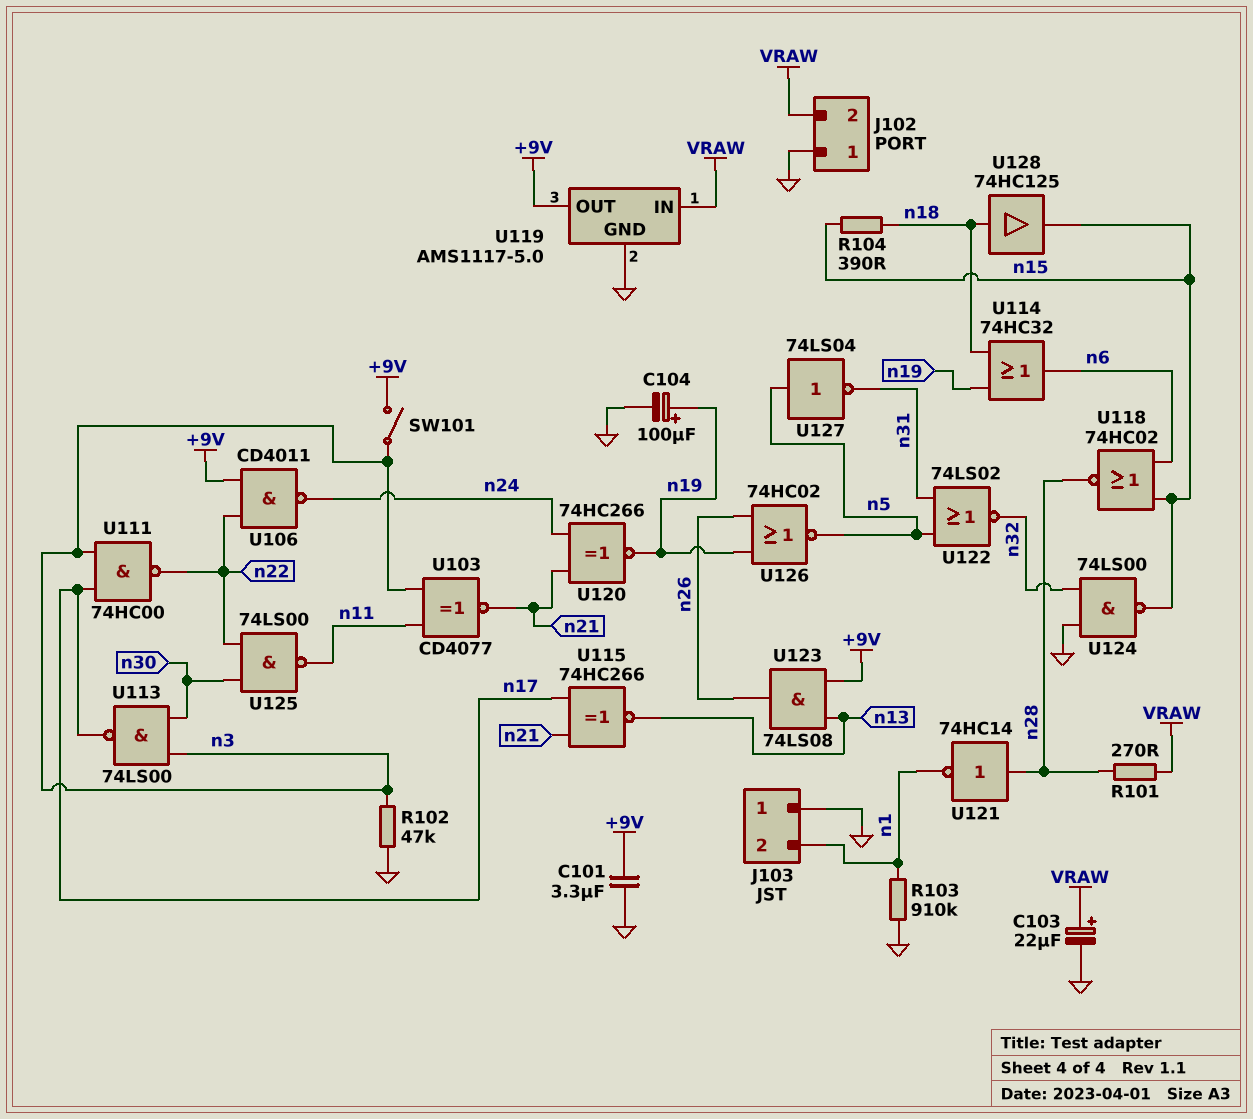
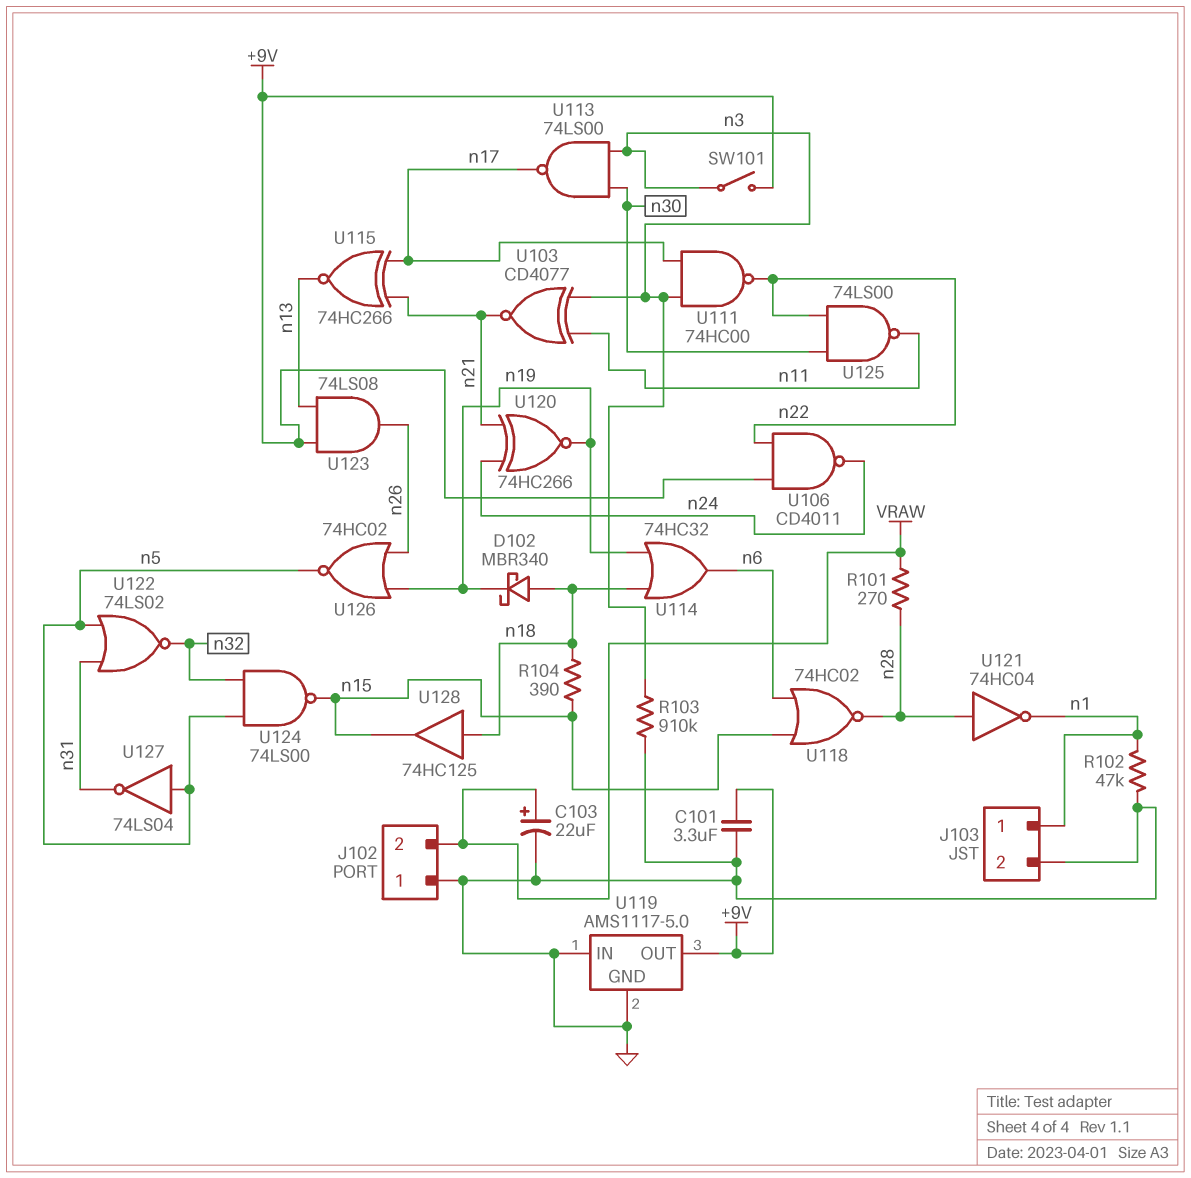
C104: 100uF (plus n19, minus GND) -> none
D102: none -> schottky MBR340 (A n18, K n19)
J103 pin 1: GND -> n1
J103 pin 2: n1 -> GND
R102: 47k (GND, n3) -> 47k (GND, n1)
R103: 910k (GND, n1) -> 910k (GND, n3)
U119 pin IN: VRAW -> GND
U121: NOT 74HC14 (in n28, out n1) -> NOT 74HC04 (in n28, out n1)
U124: NAND 74LS00 (in GND, in n32, out n15) -> NAND 74LS00 (in n5, in n32, out n15)

